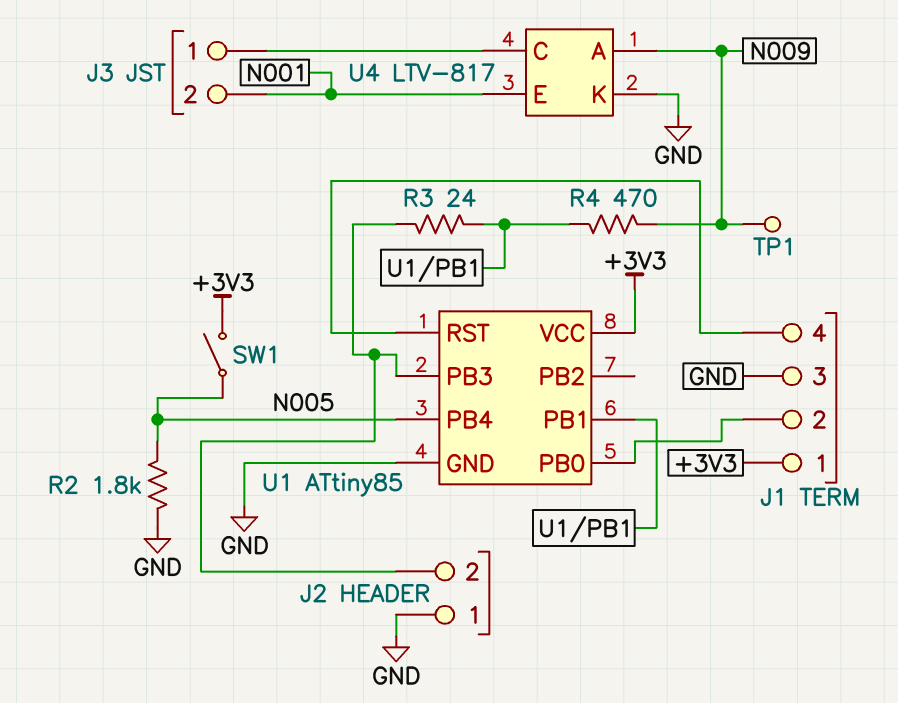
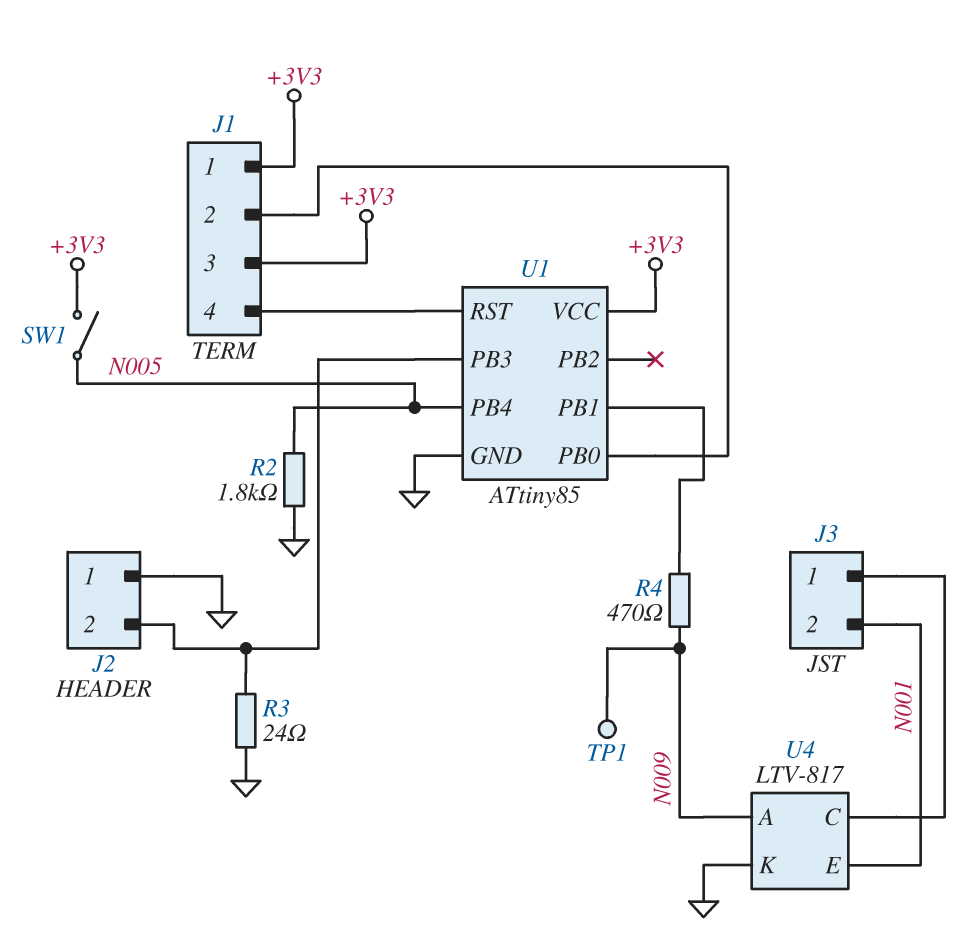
J1 pin 3: GND -> +3V3
R3: 24 (J2/2, U1/PB1) -> 24 (GND, J2/2)

